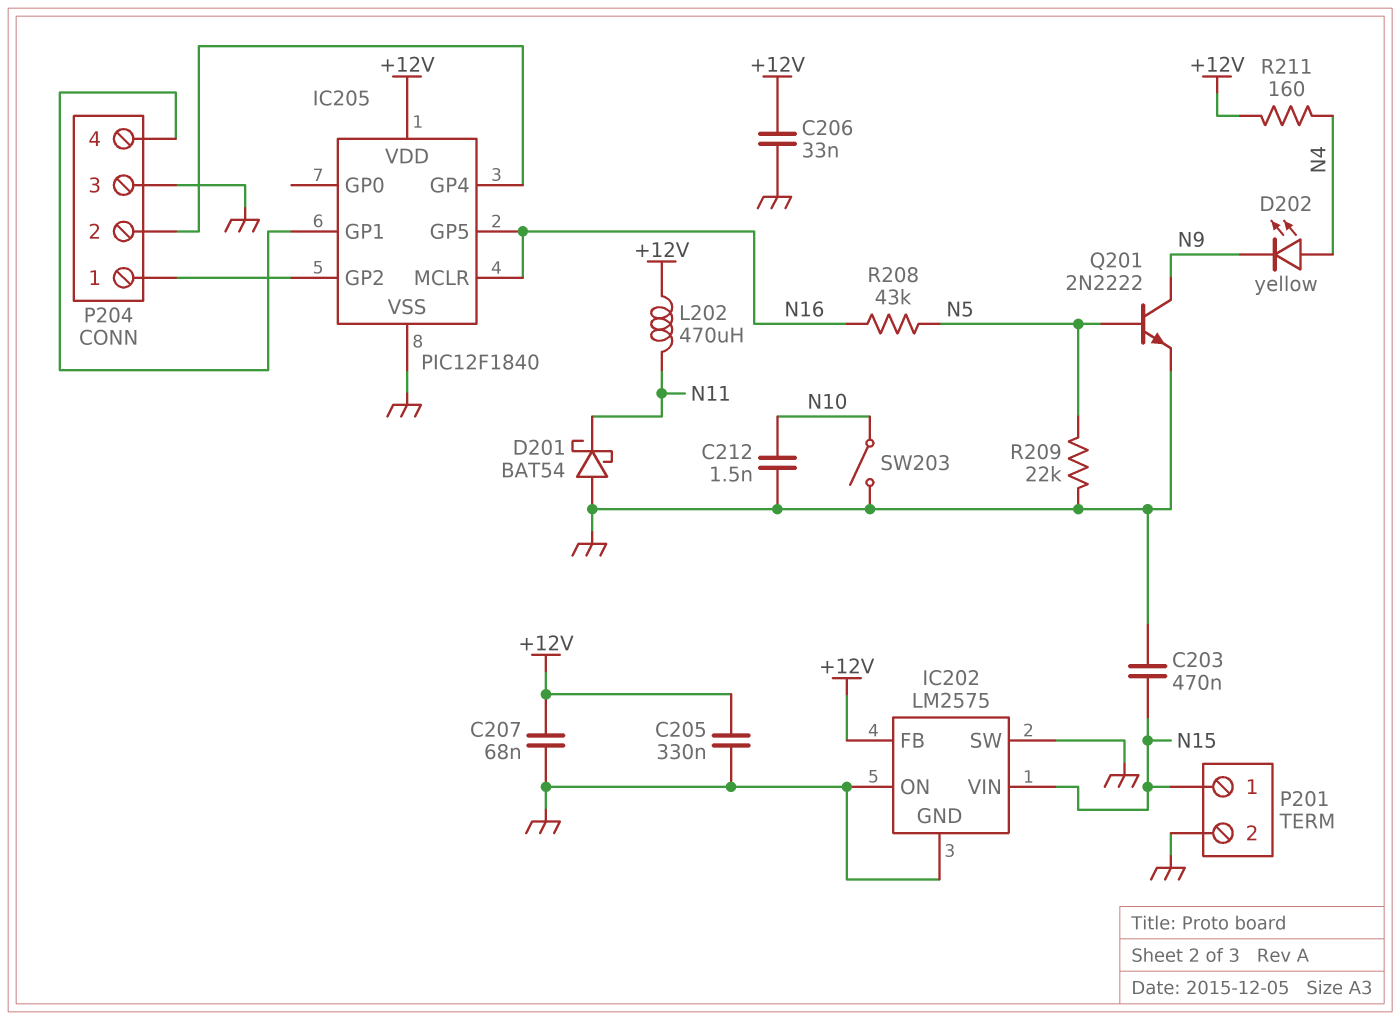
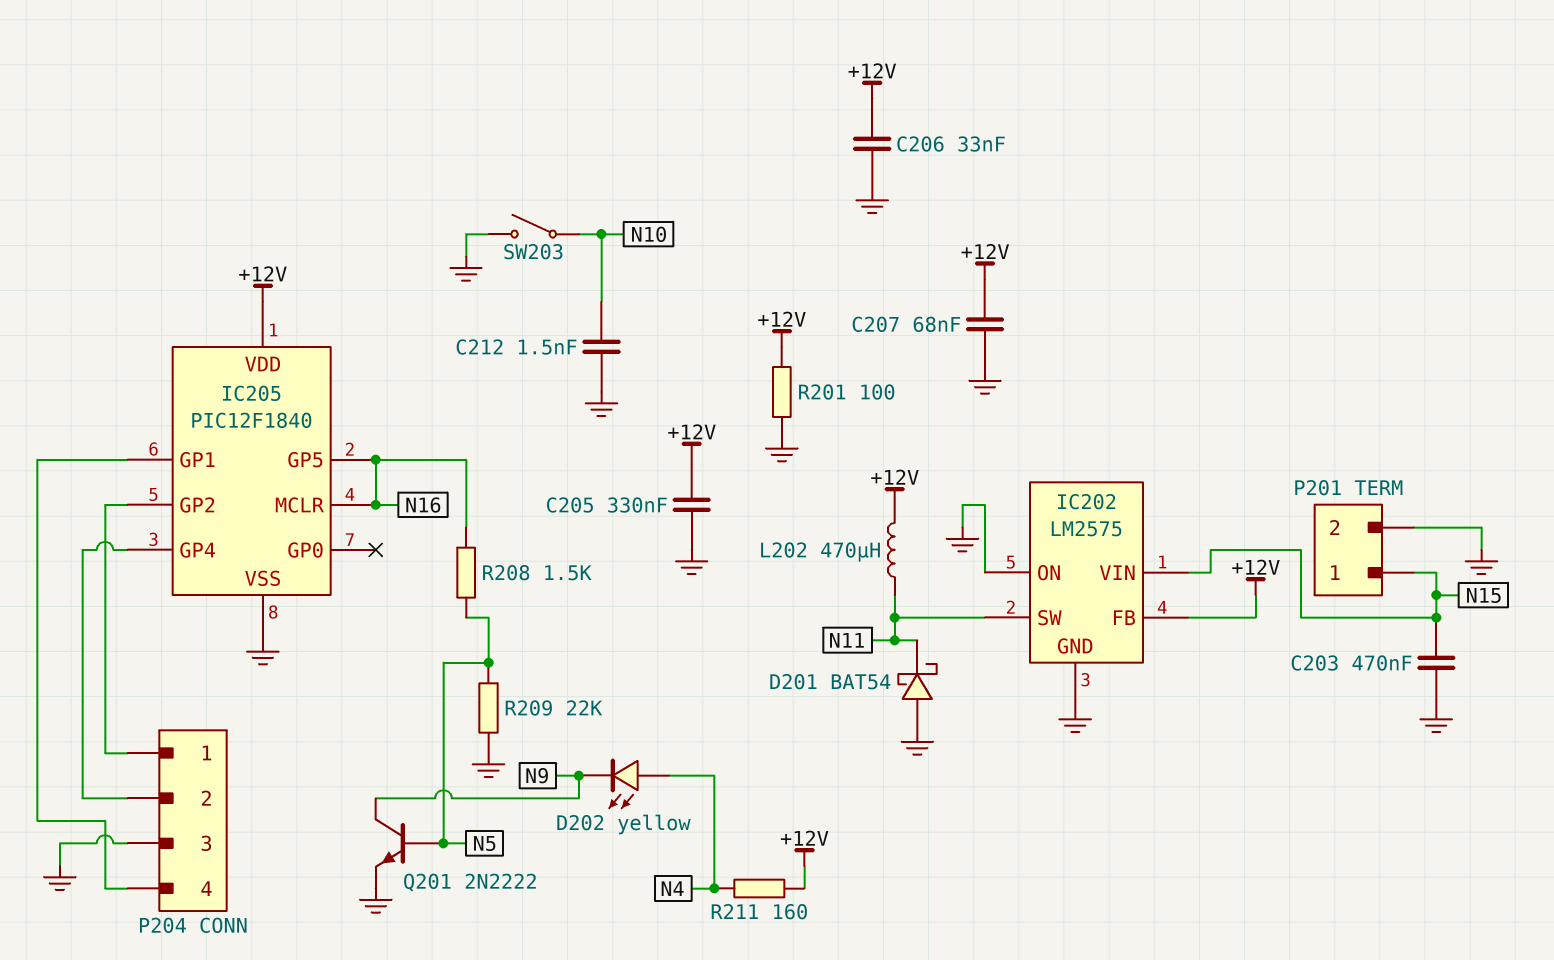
IC202 pin SW: GND -> N11
R201: none -> 100 (+12V, GND)
R208: 43k (N5, N16) -> 1.5k (N5, N16)

